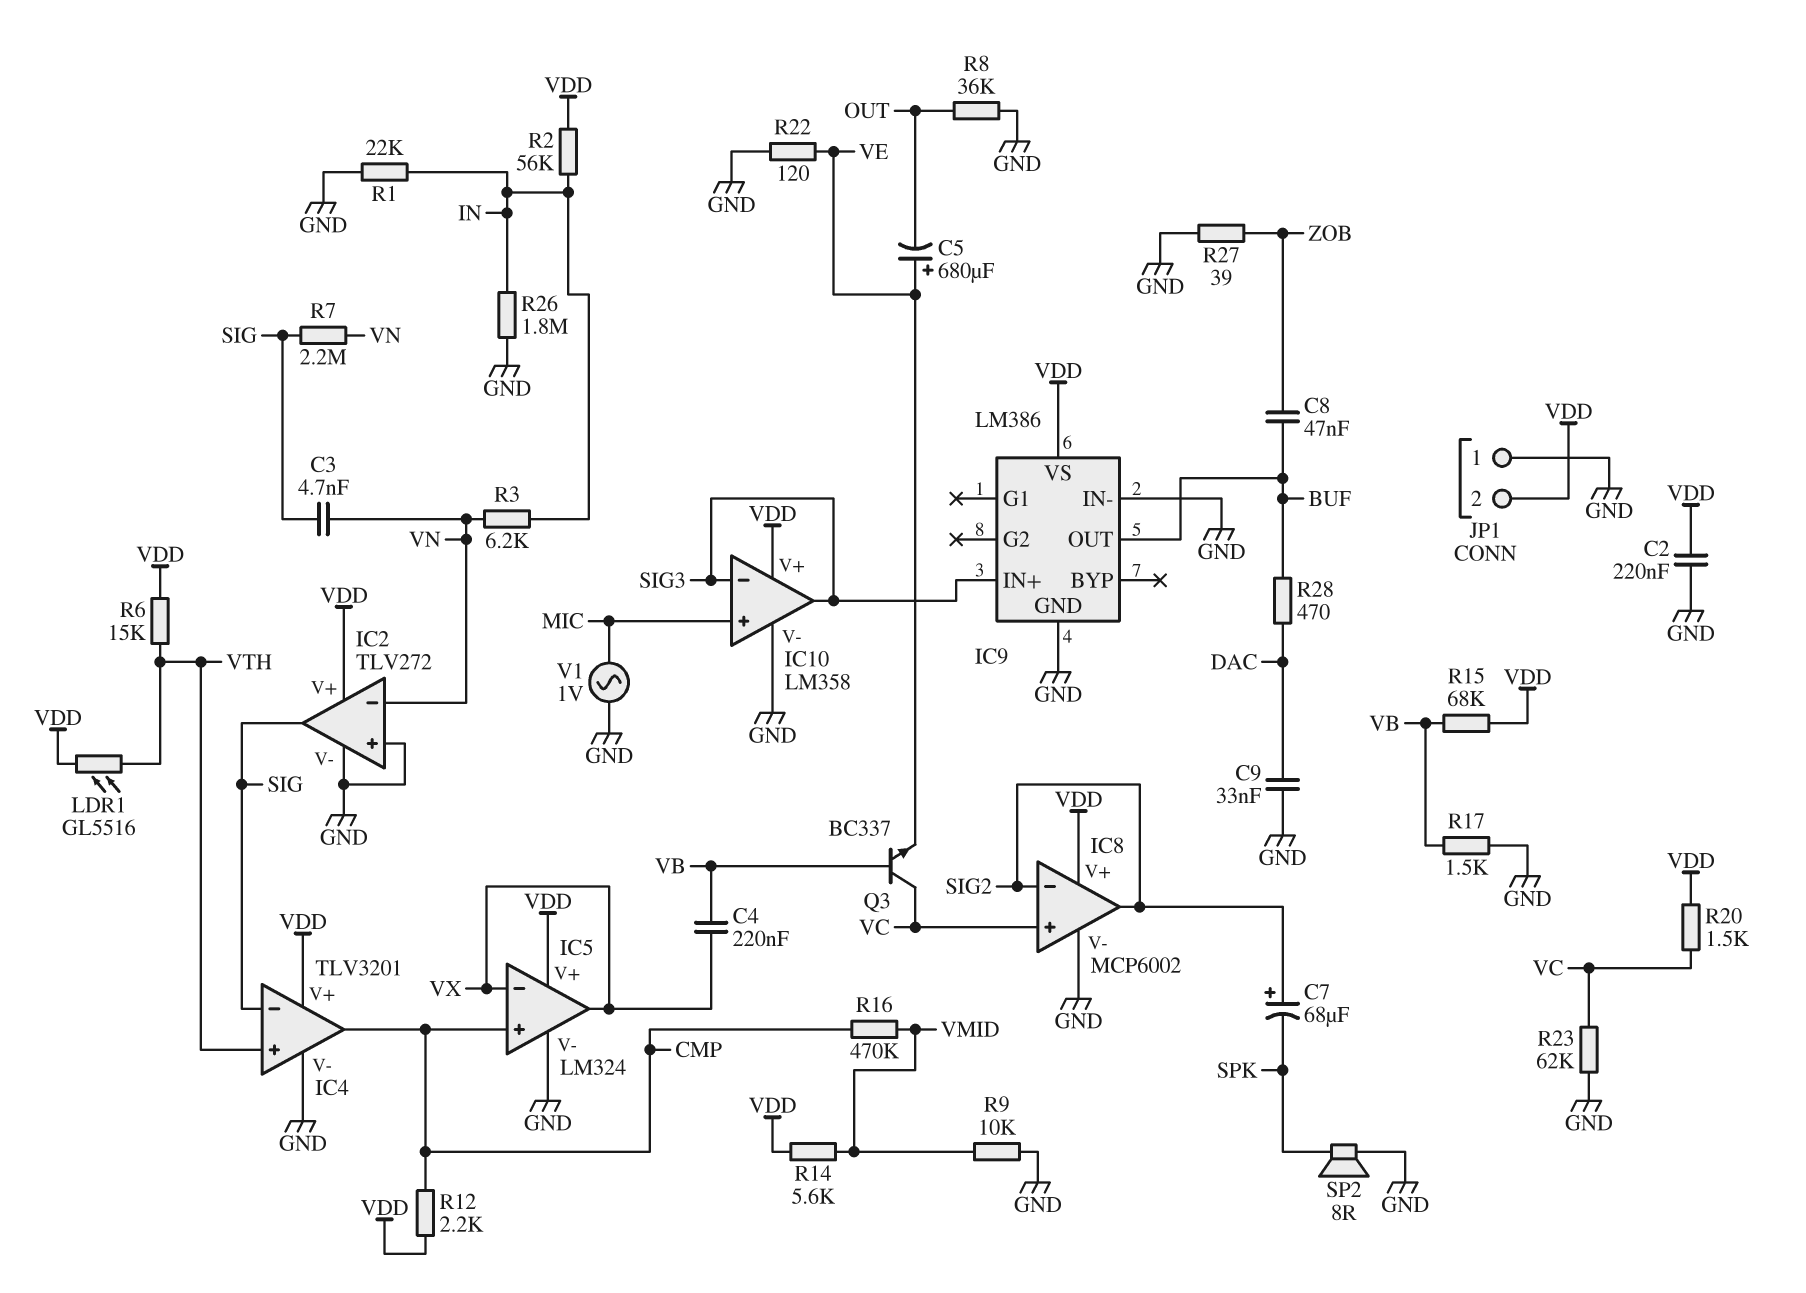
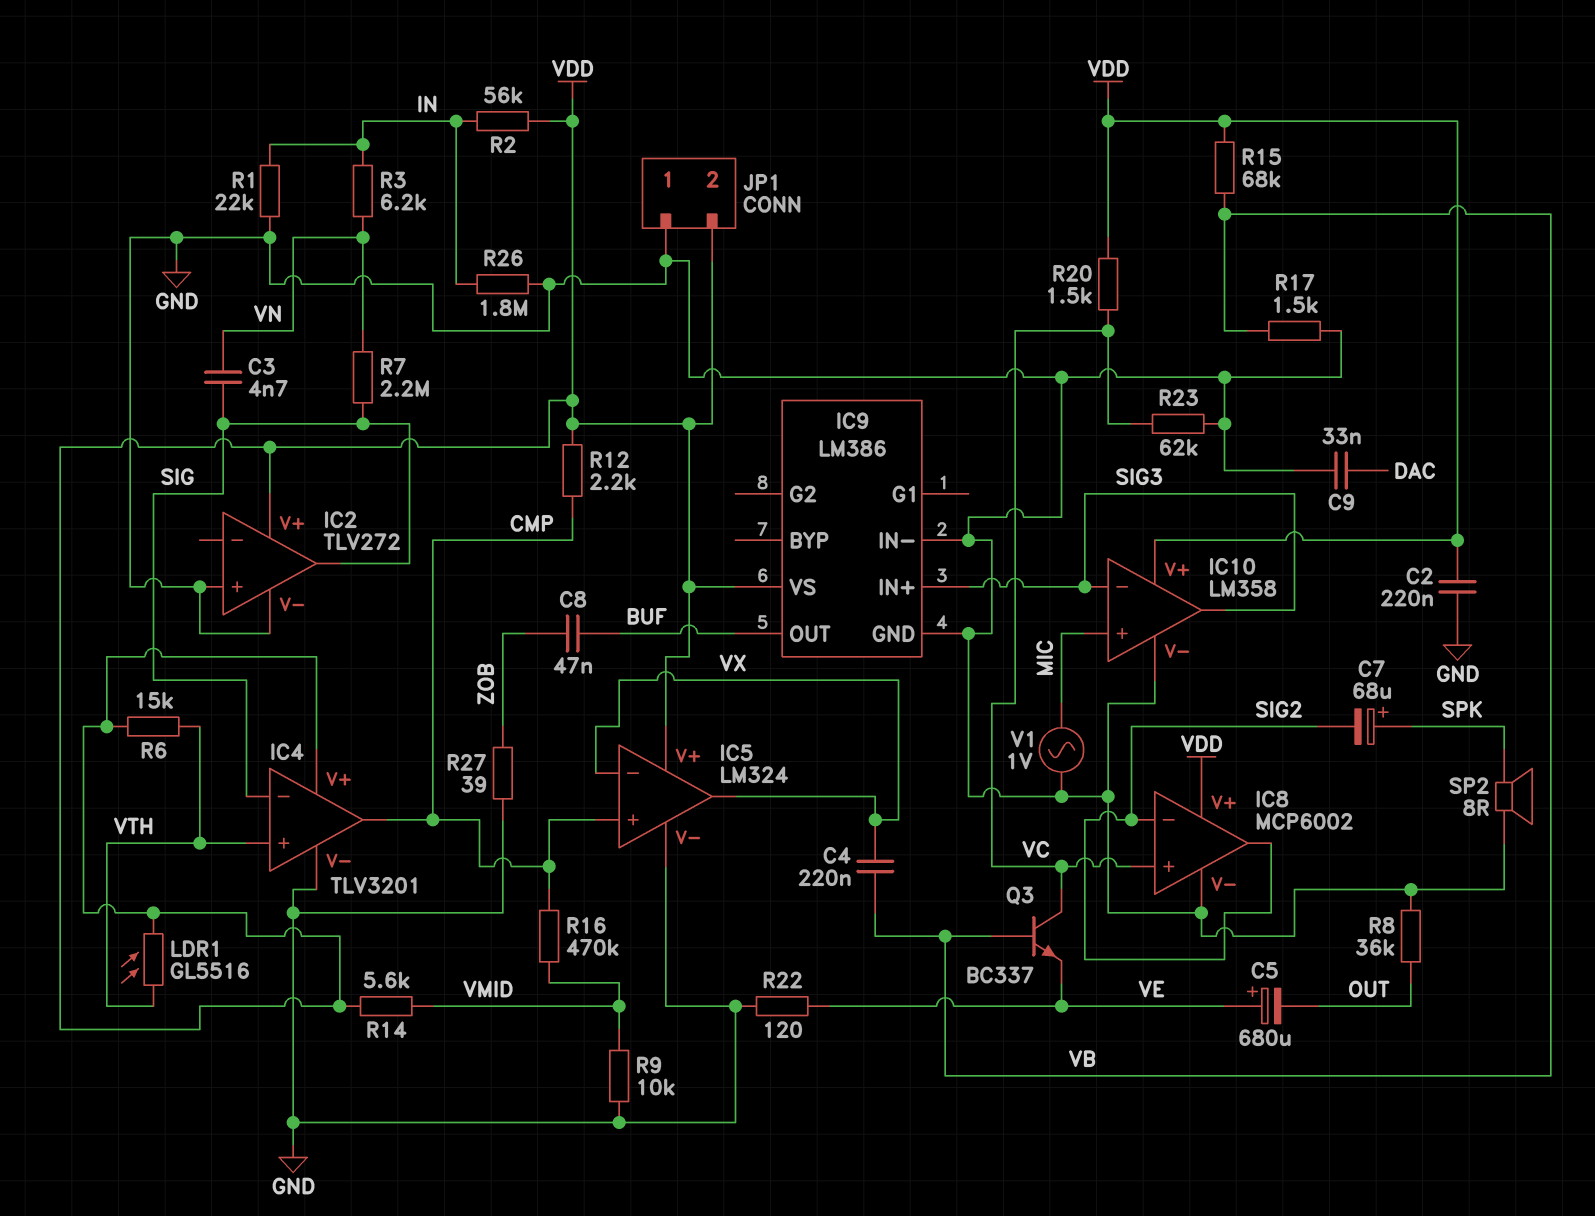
C7: 68uF (plus SIG2, minus SPK) -> 68uF (plus SPK, minus SIG2)
IC2 pin in-: VN -> none
R28: 470 (BUF, DAC) -> none

